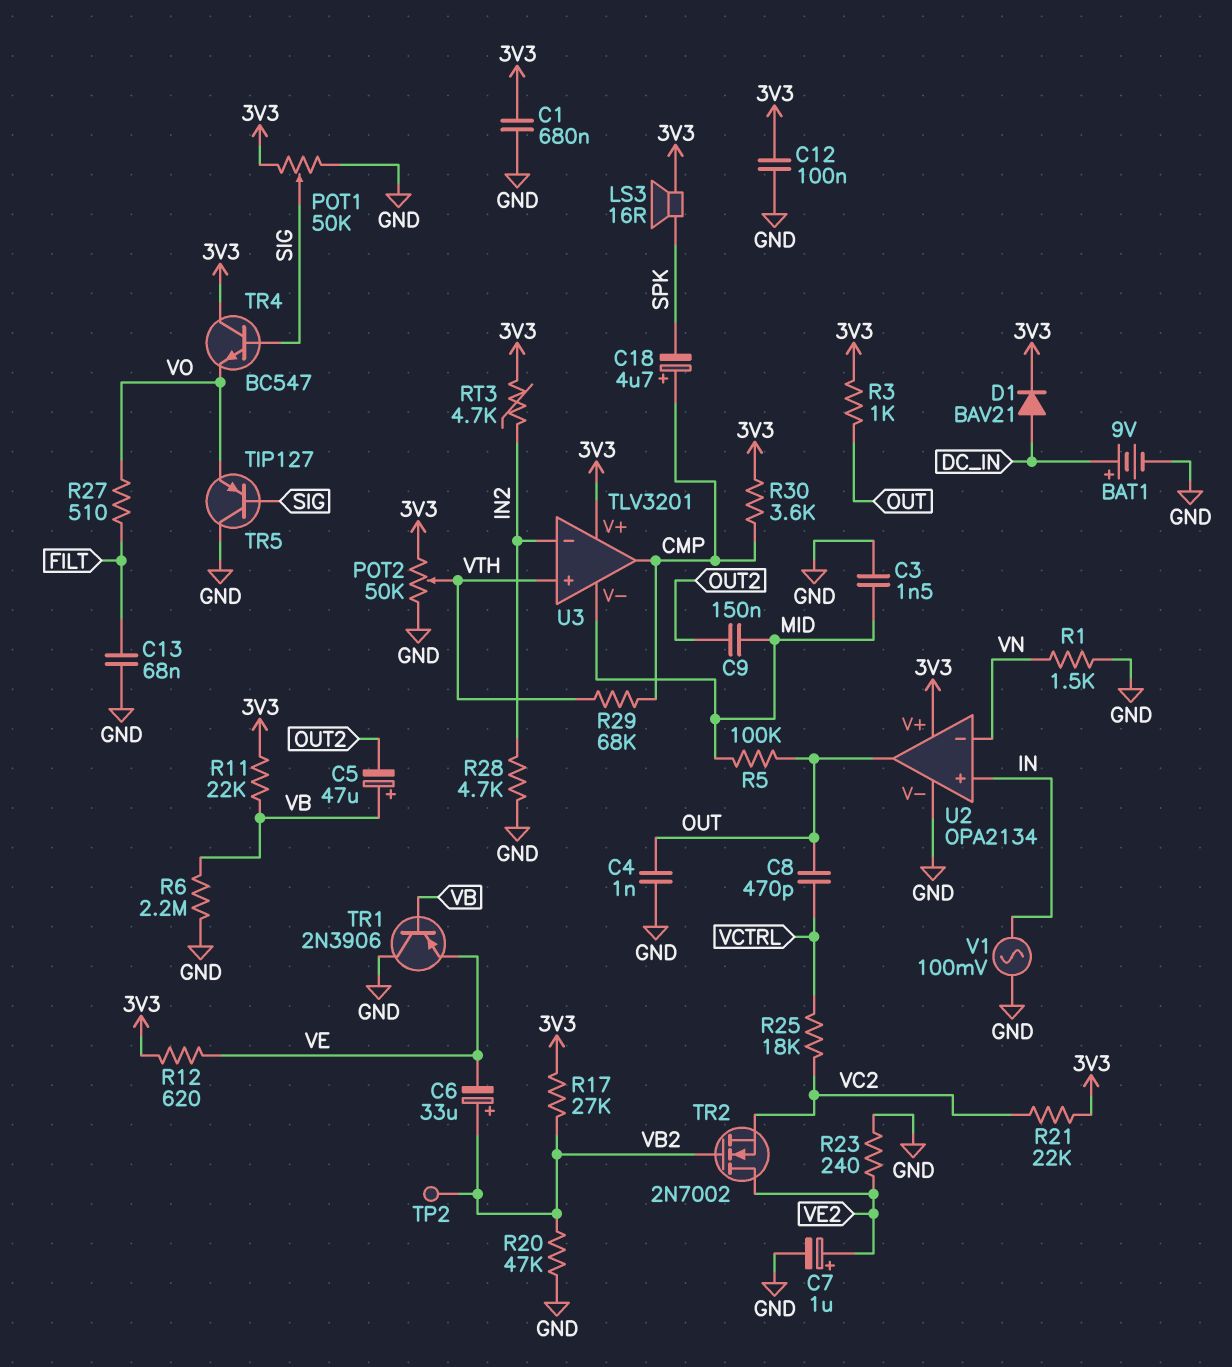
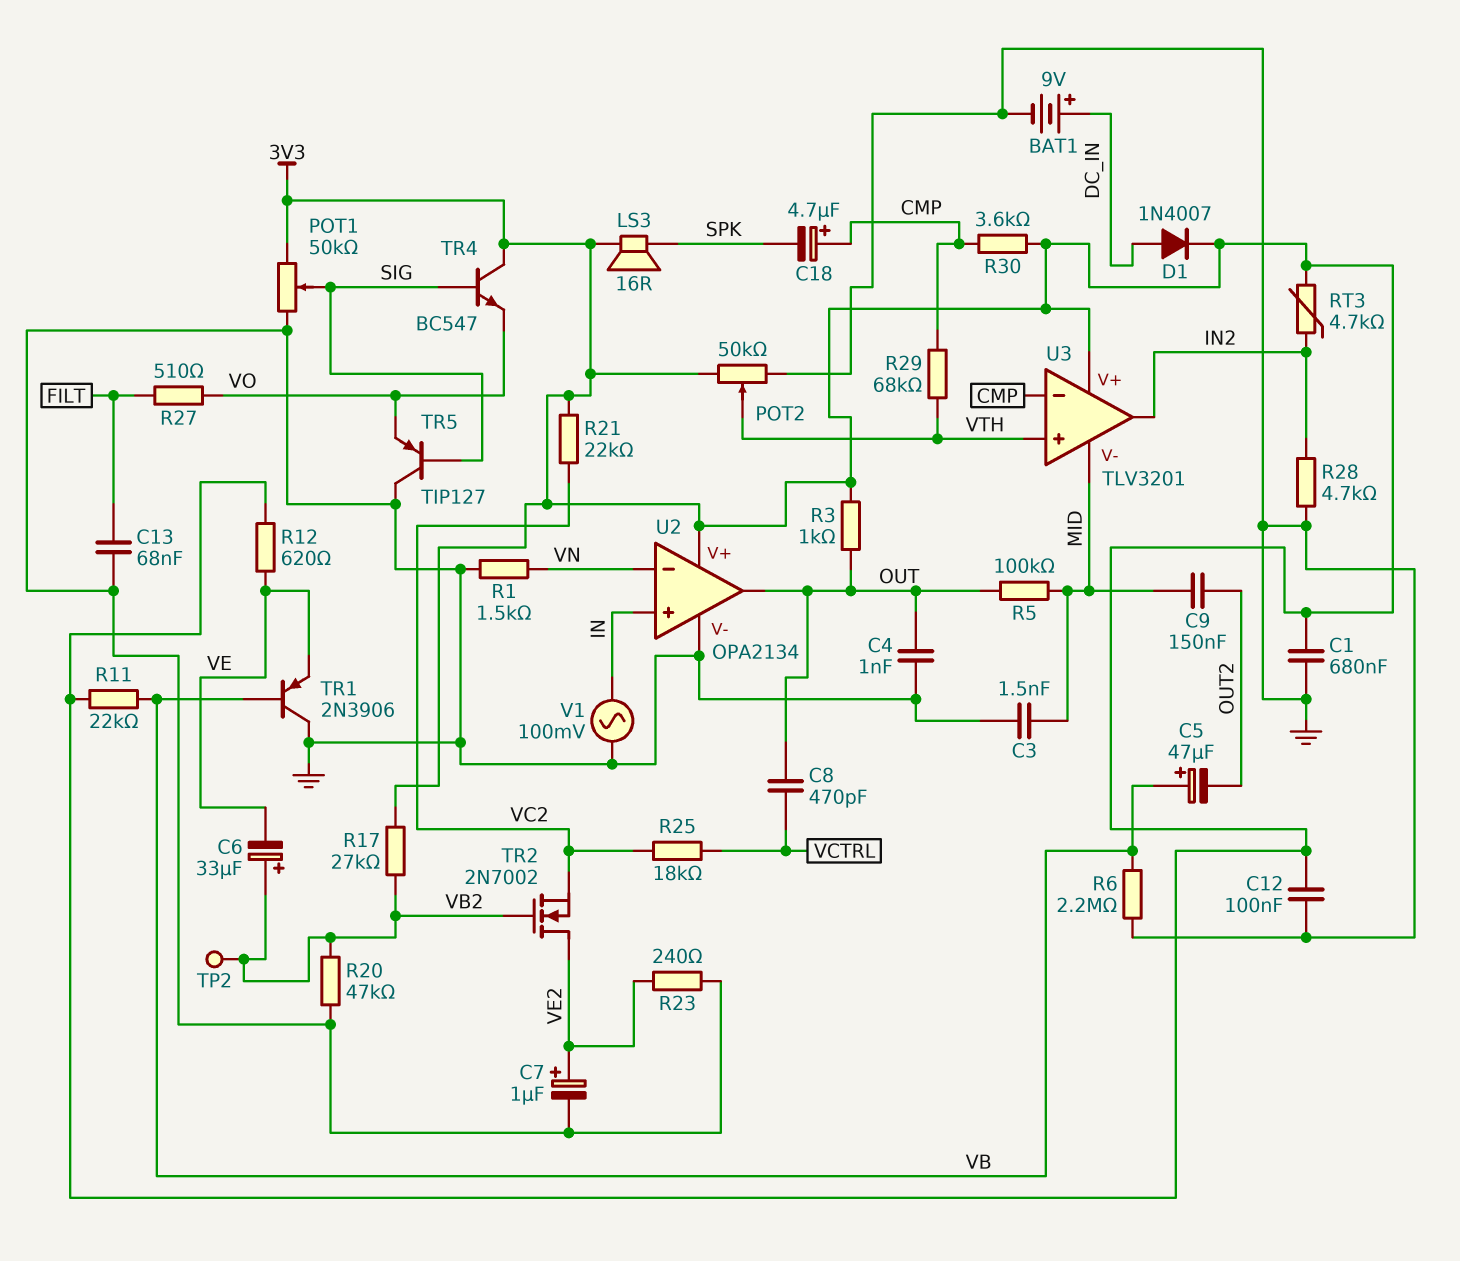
D1: diode BAV21 (A DC_IN, K 3V3) -> diode 1N4007 (A DC_IN, K 3V3)
U3 pin in-: IN2 -> CMP
U3 pin out: CMP -> IN2

